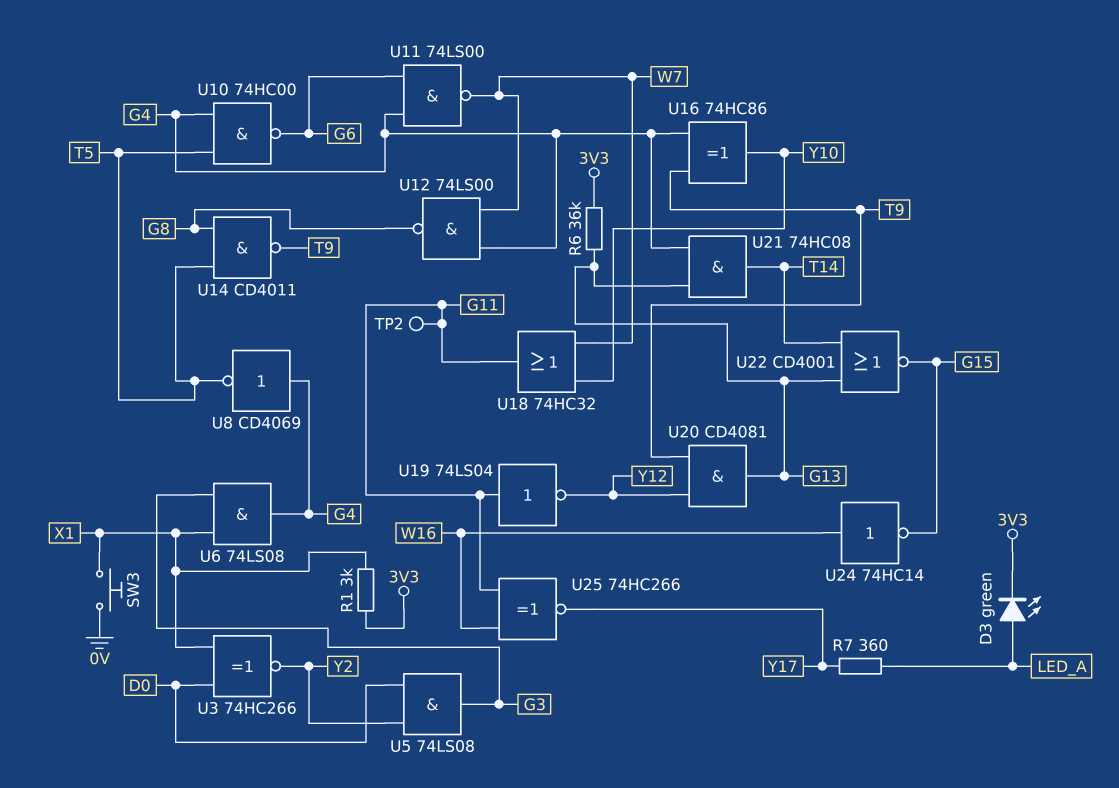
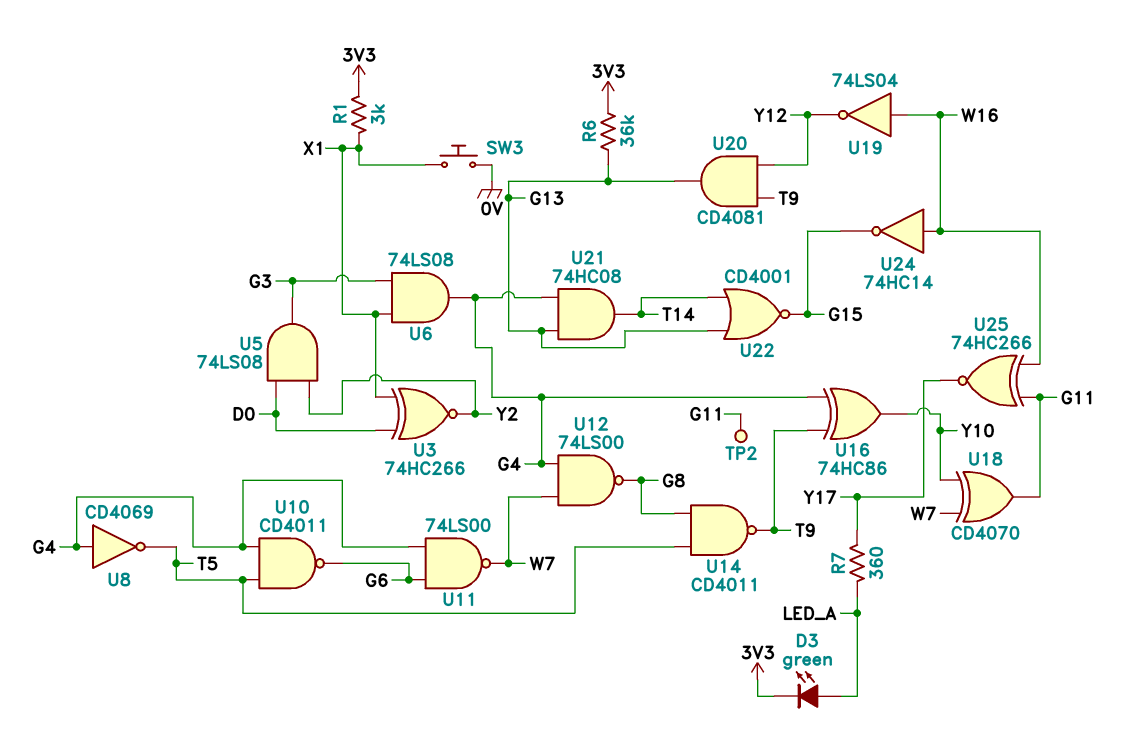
U10: NAND 74HC00 (in G4, in T5, out G6) -> NAND CD4011 (in G4, in T5, out G6)
U18: OR 74HC32 (in W7, in Y10, out G11) -> XOR CD4070 (in W7, in Y10, out G11)
U19: NOT 74LS04 (in G11, out Y12) -> NOT 74LS04 (in W16, out Y12)

